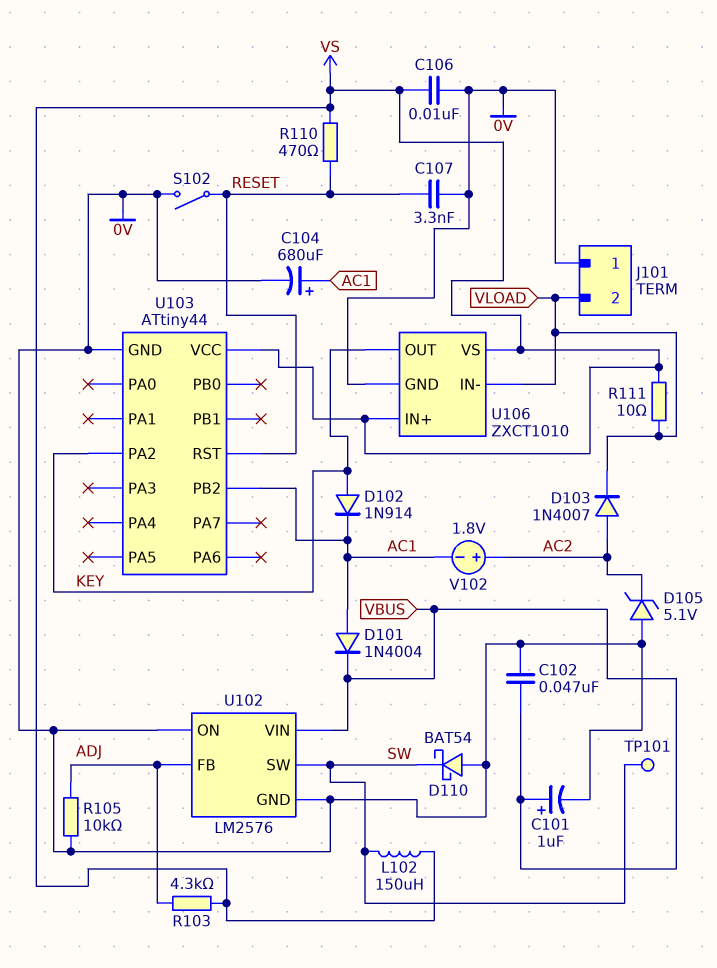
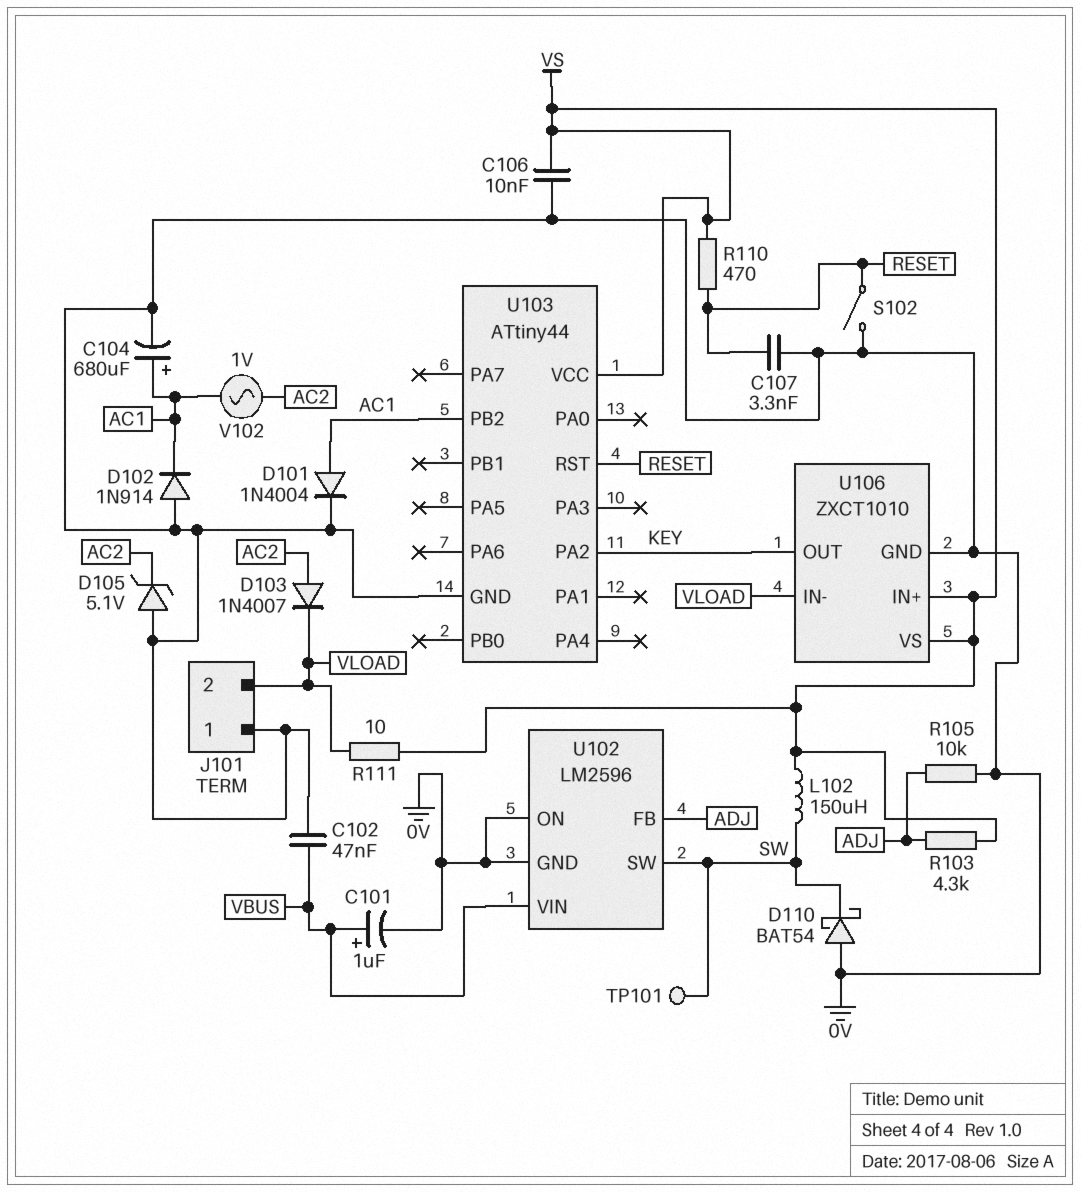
D101: diode 1N4004 (A AC1, K VBUS) -> diode 1N4004 (A AC1, K 0V)
D102: diode 1N914 (A KEY, K AC1) -> diode 1N914 (A 0V, K AC1)
U102: LM2576 -> LM2596
V102: 1.8V (plus AC2, minus AC1) -> AC 1V (AC1, AC2)

